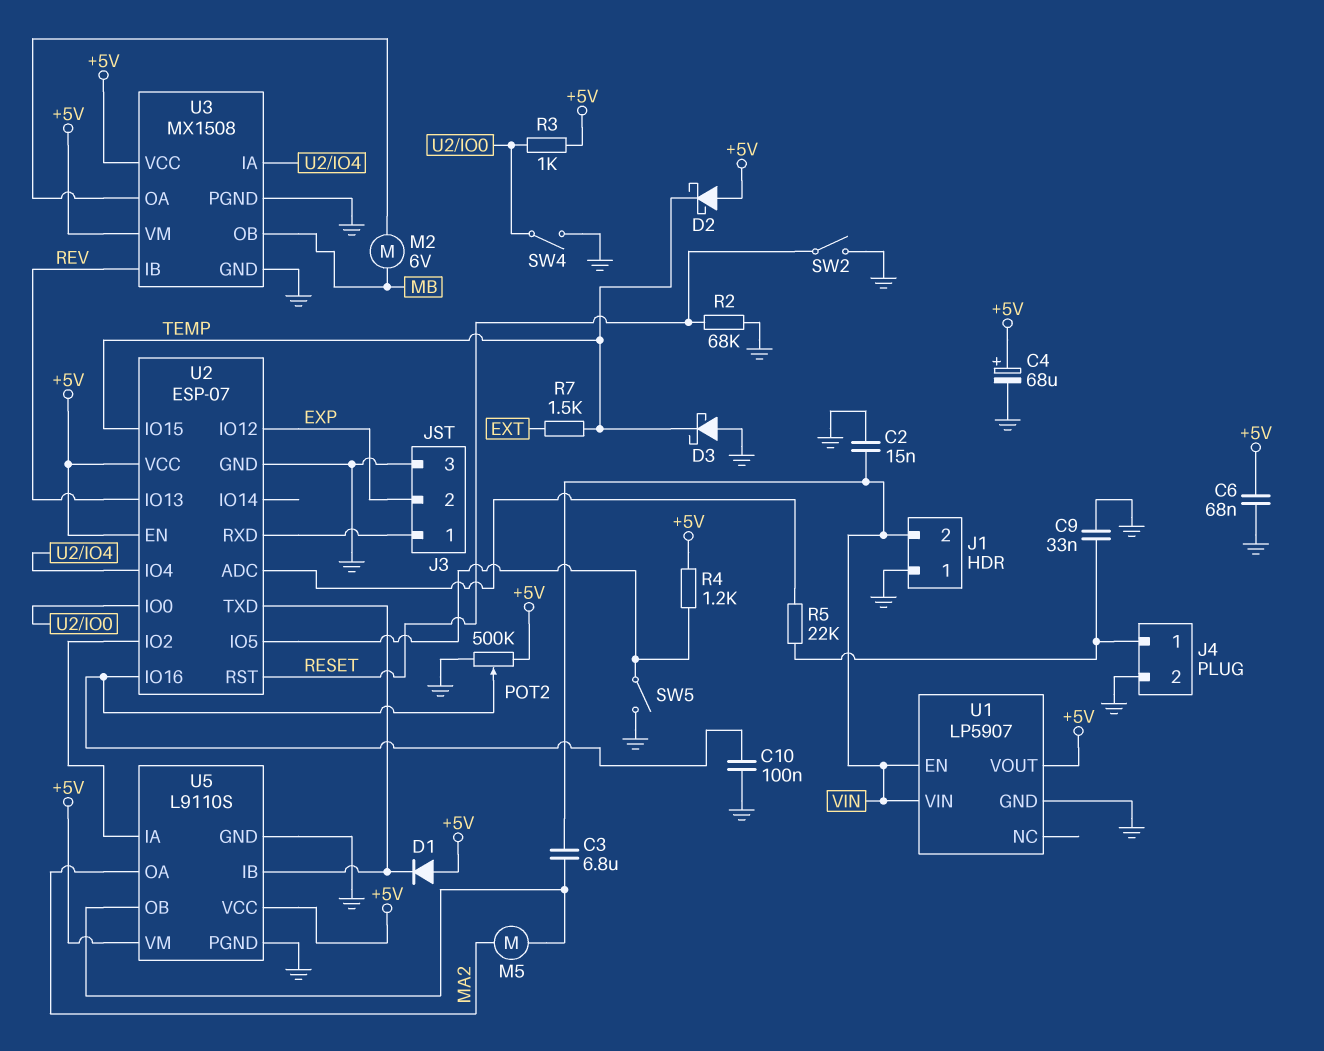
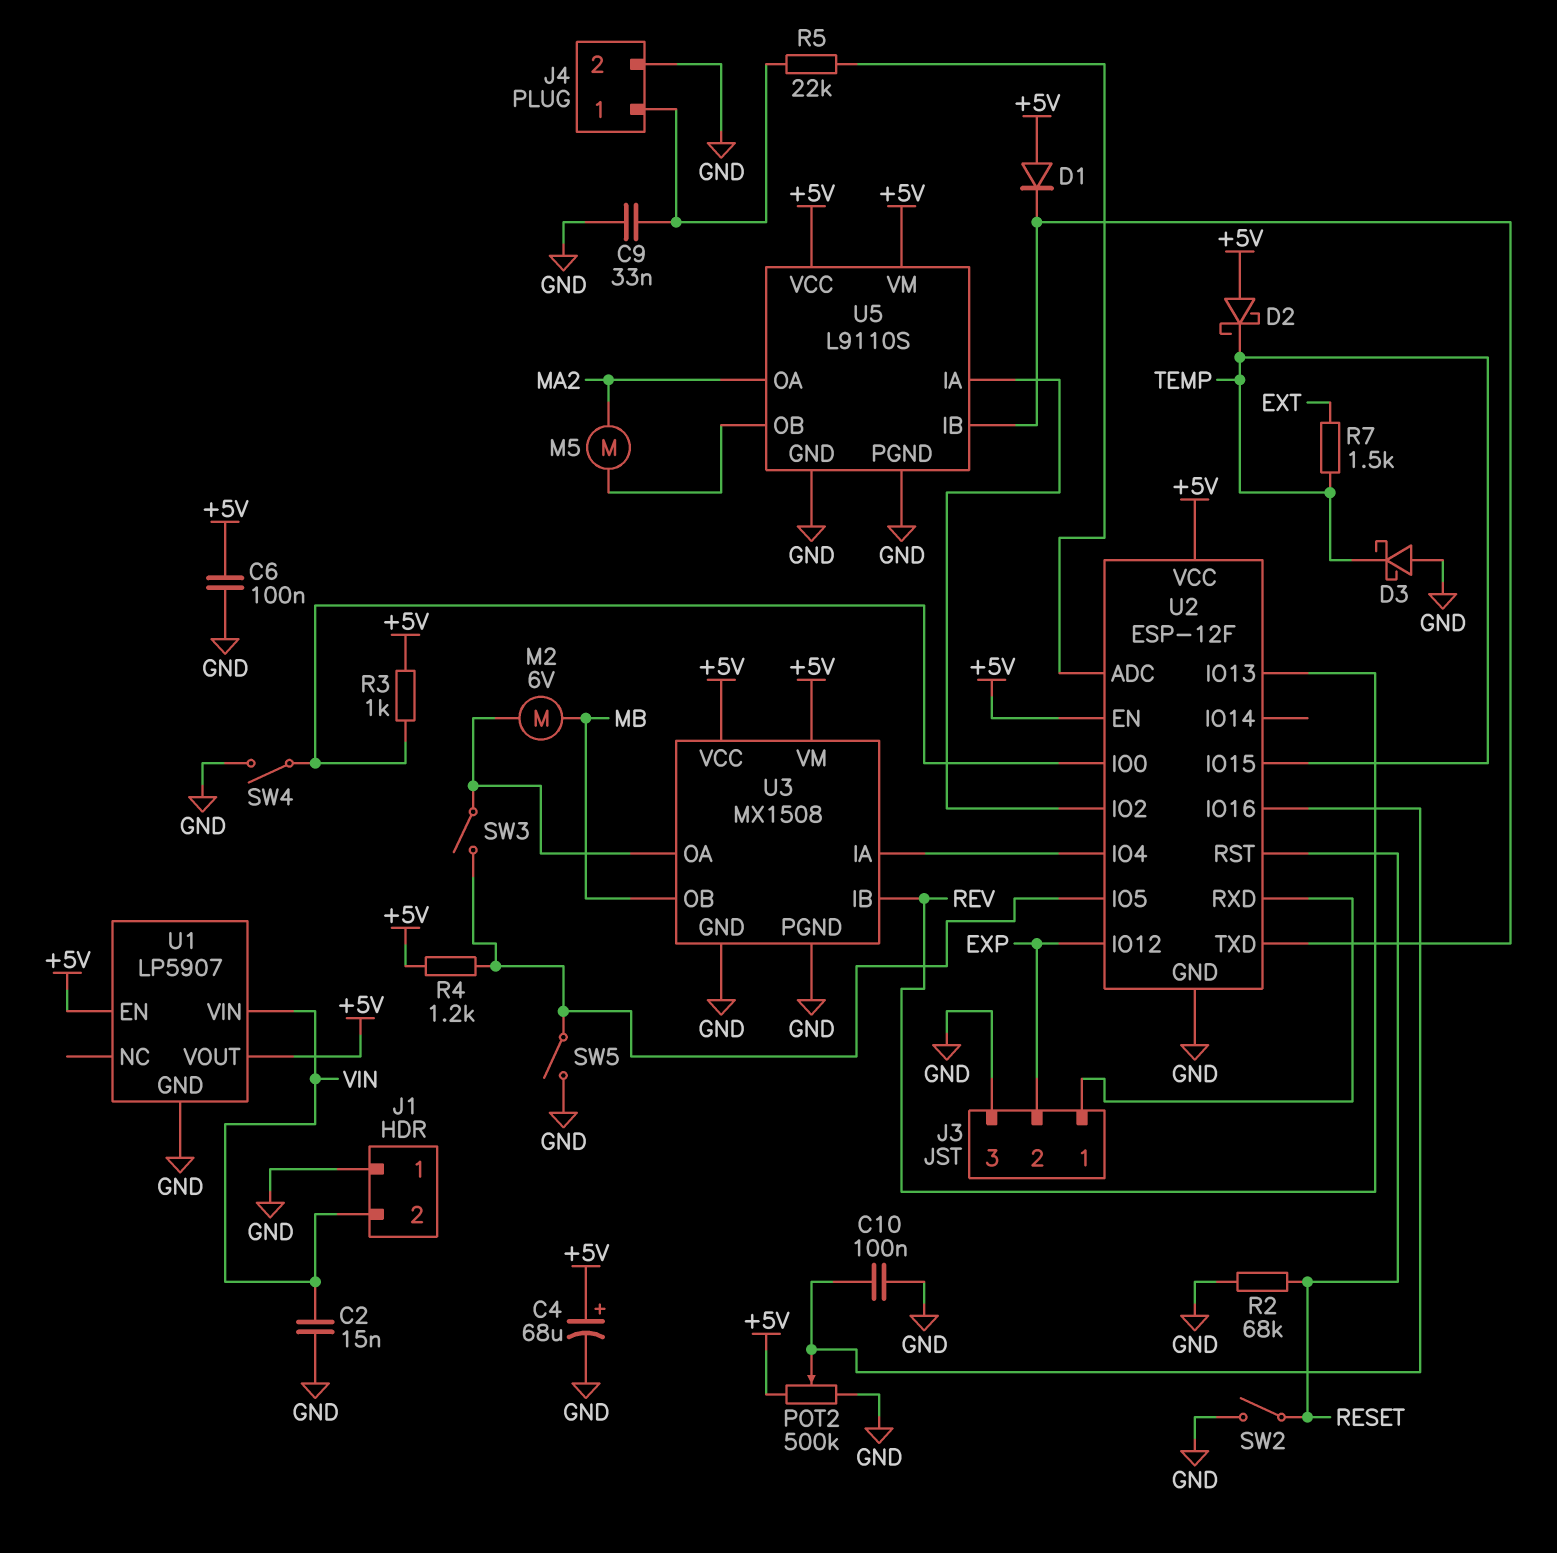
C3: 6.8uF (U5/OB, VIN) -> none
C6: 68nF (+5V, GND) -> 100nF (+5V, GND)
SW3: none -> switch (U2/IO5, U3/OA)
U1 pin EN: VIN -> +5V
U2: ESP-07 -> ESP-12F

